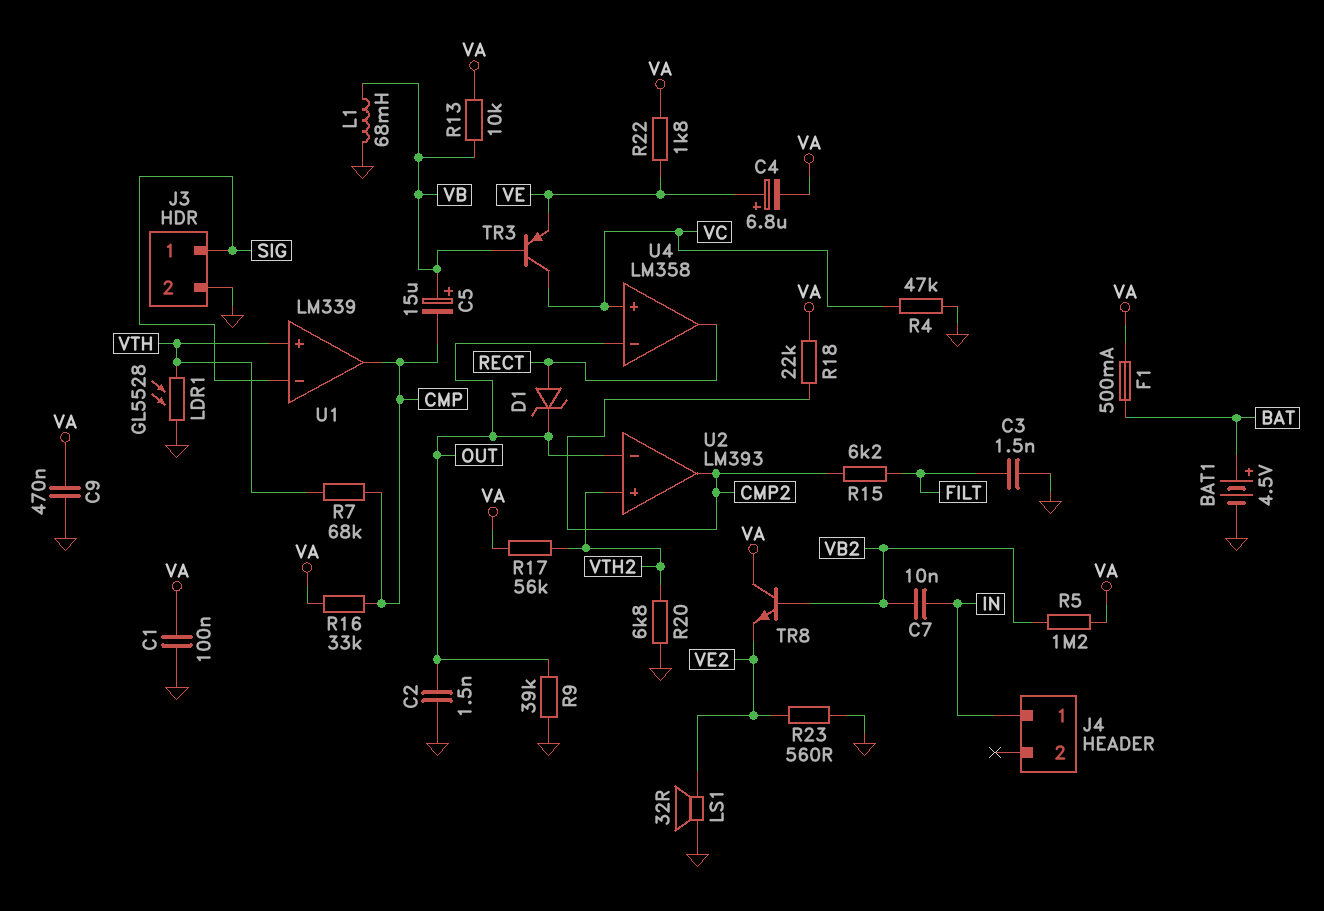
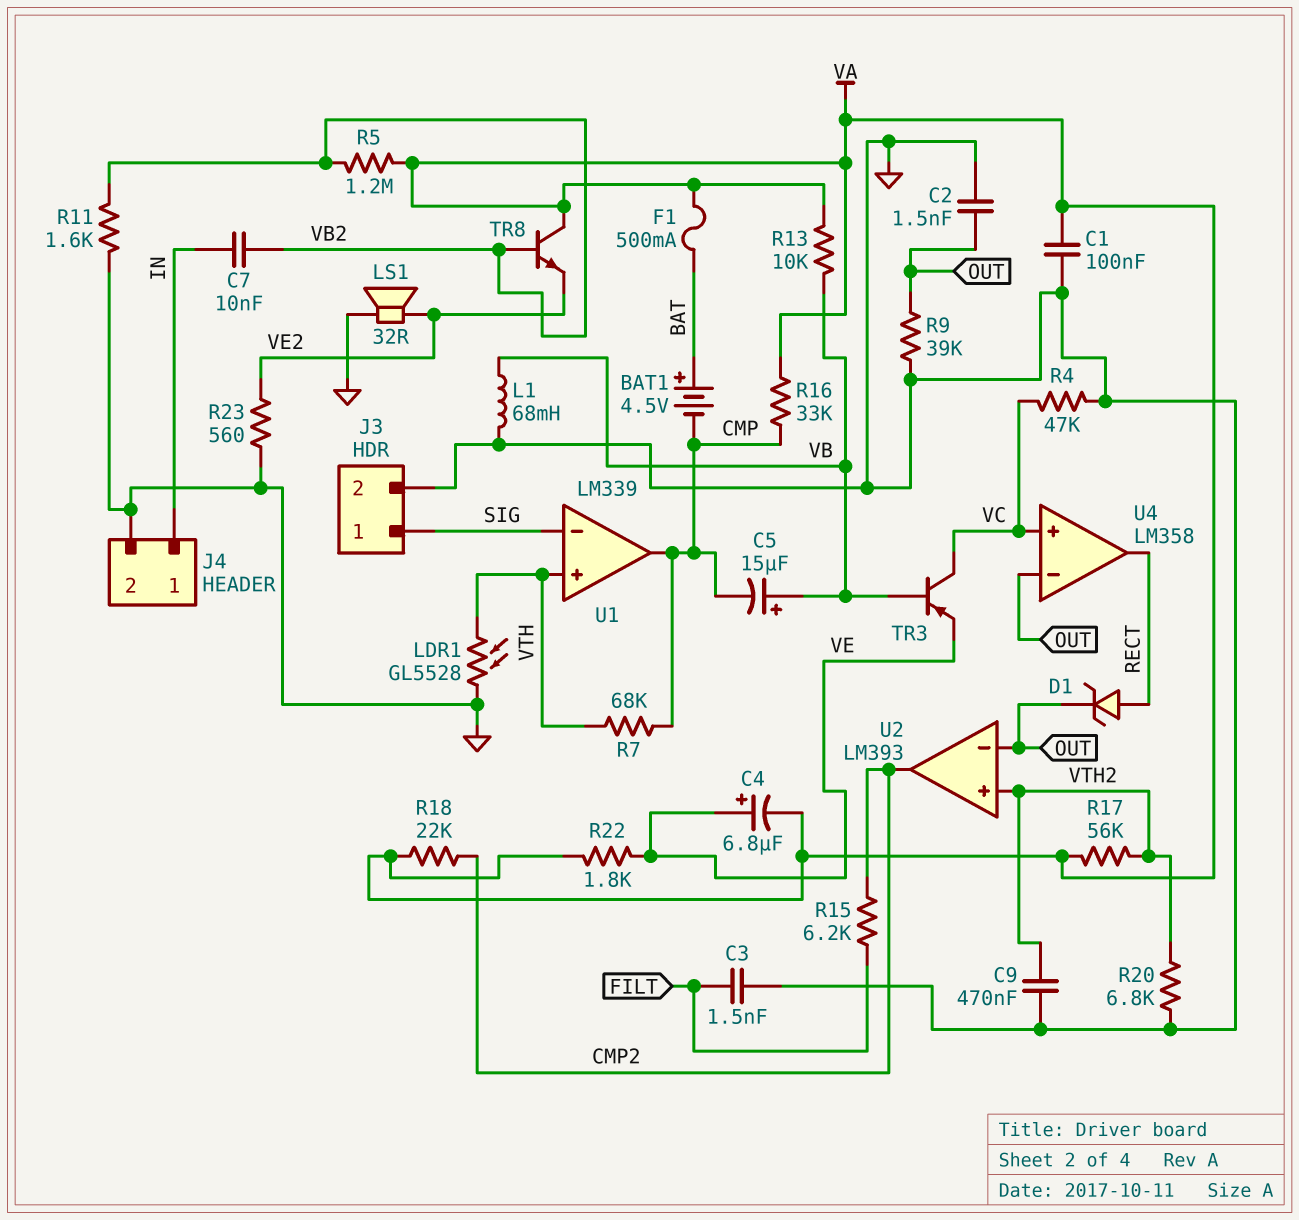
BAT1: 4.5V (plus BAT, minus GND) -> 4.5V (plus BAT, minus CMP)
C9: 470nF (GND, VA) -> 470nF (GND, VTH2)
J4 pin 2: none -> GND
R11: none -> 1.6k (GND, VB2)

